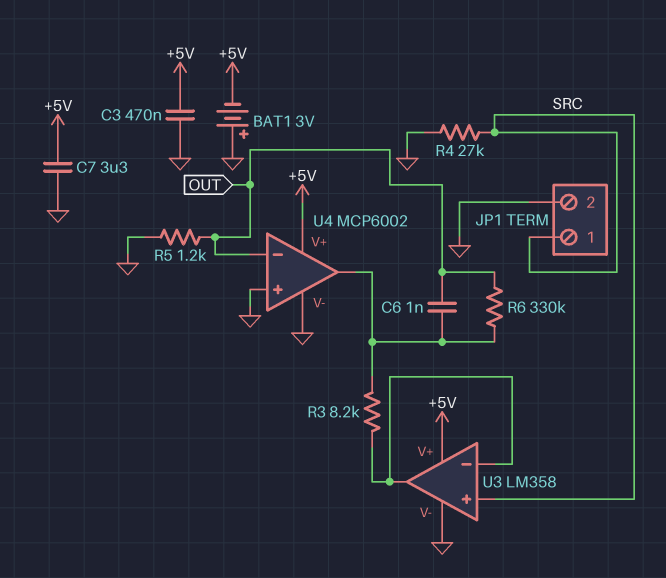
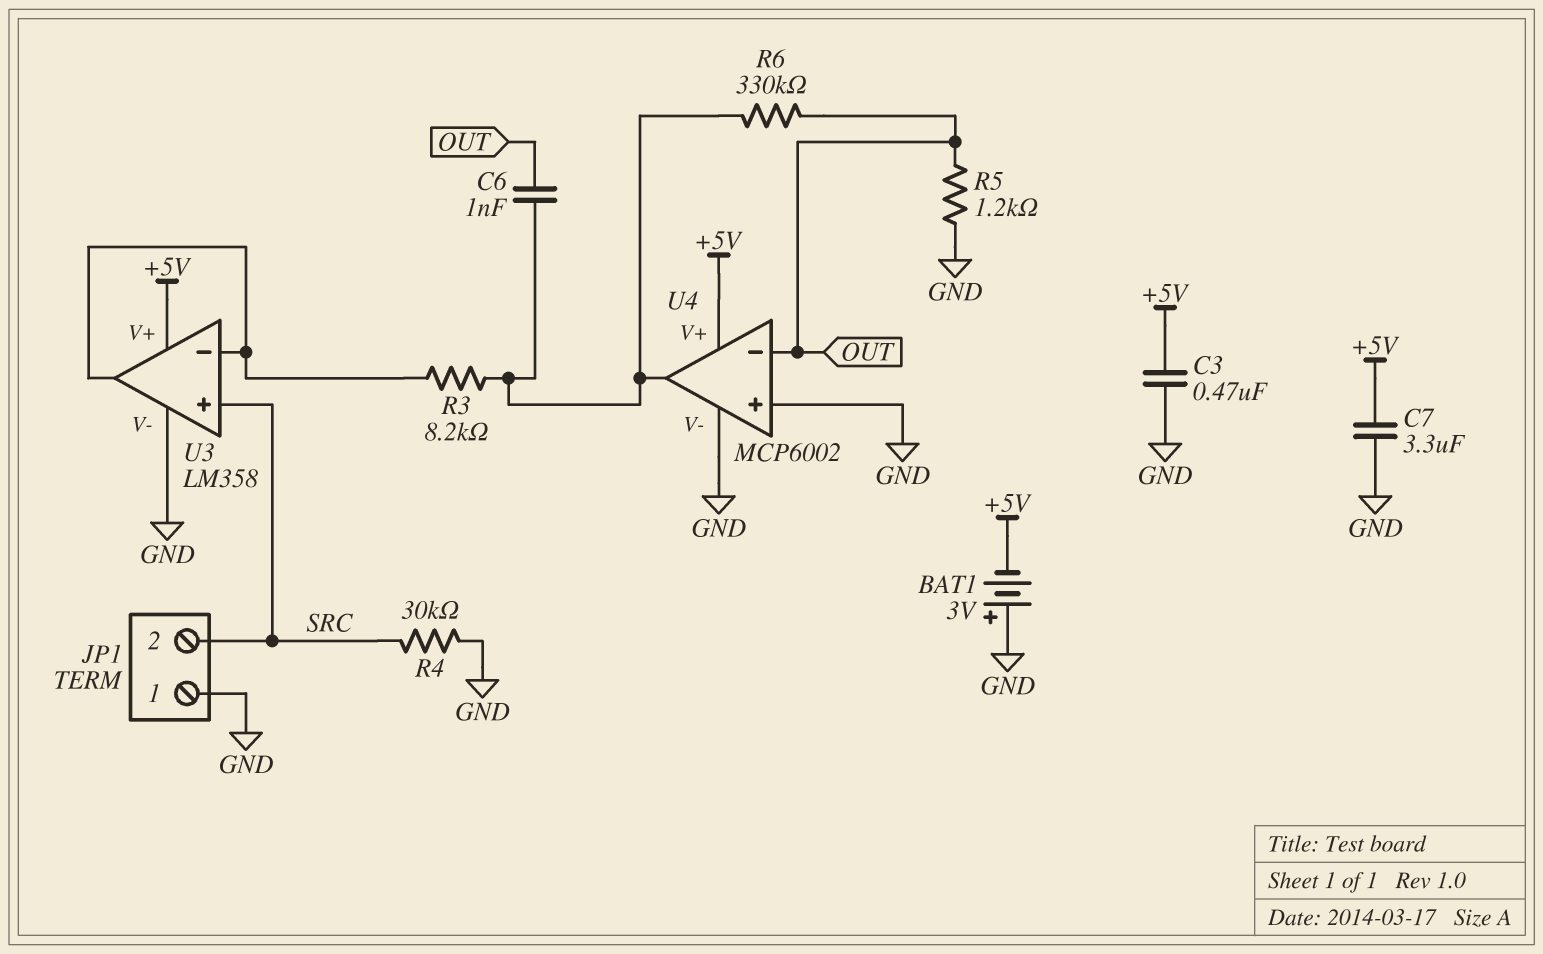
JP1 pin 1: SRC -> GND
JP1 pin 2: GND -> SRC
R4: 27k (GND, SRC) -> 30k (GND, SRC)

